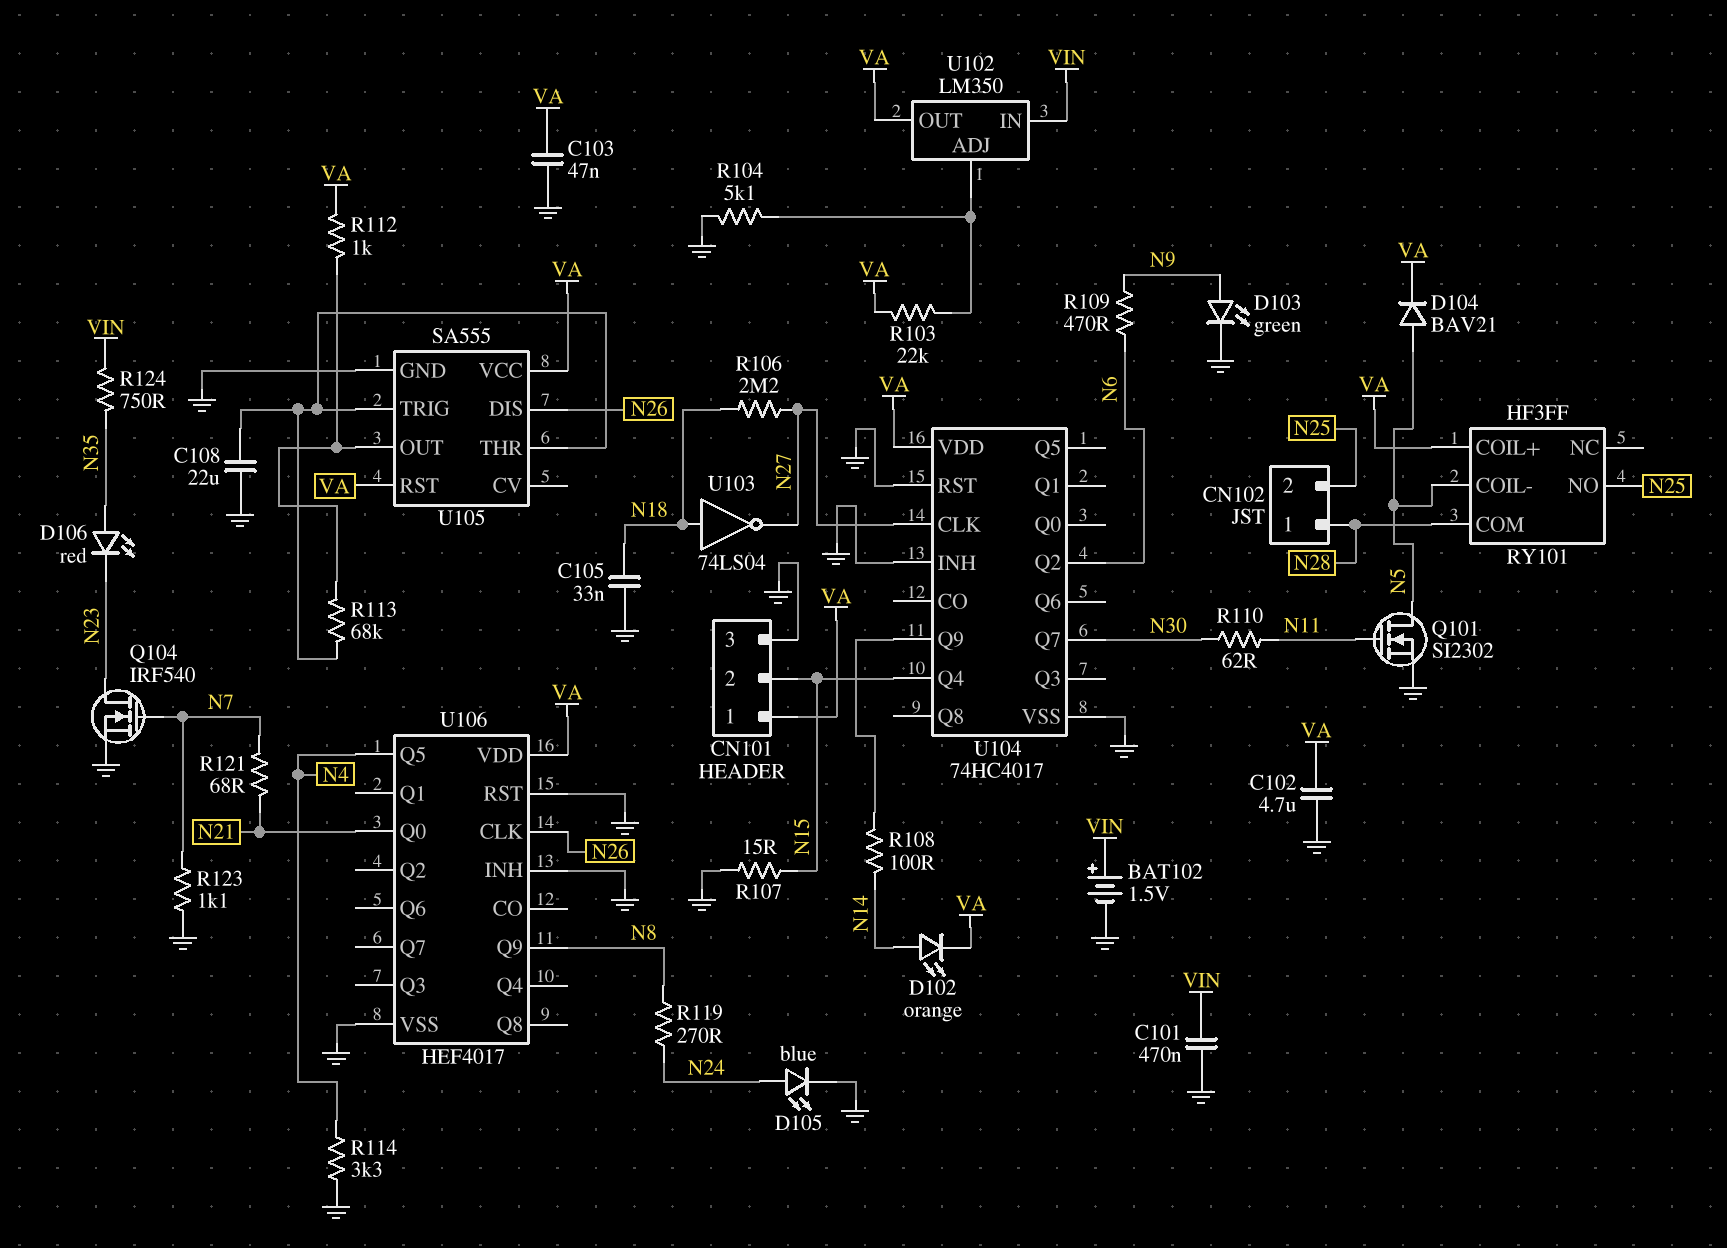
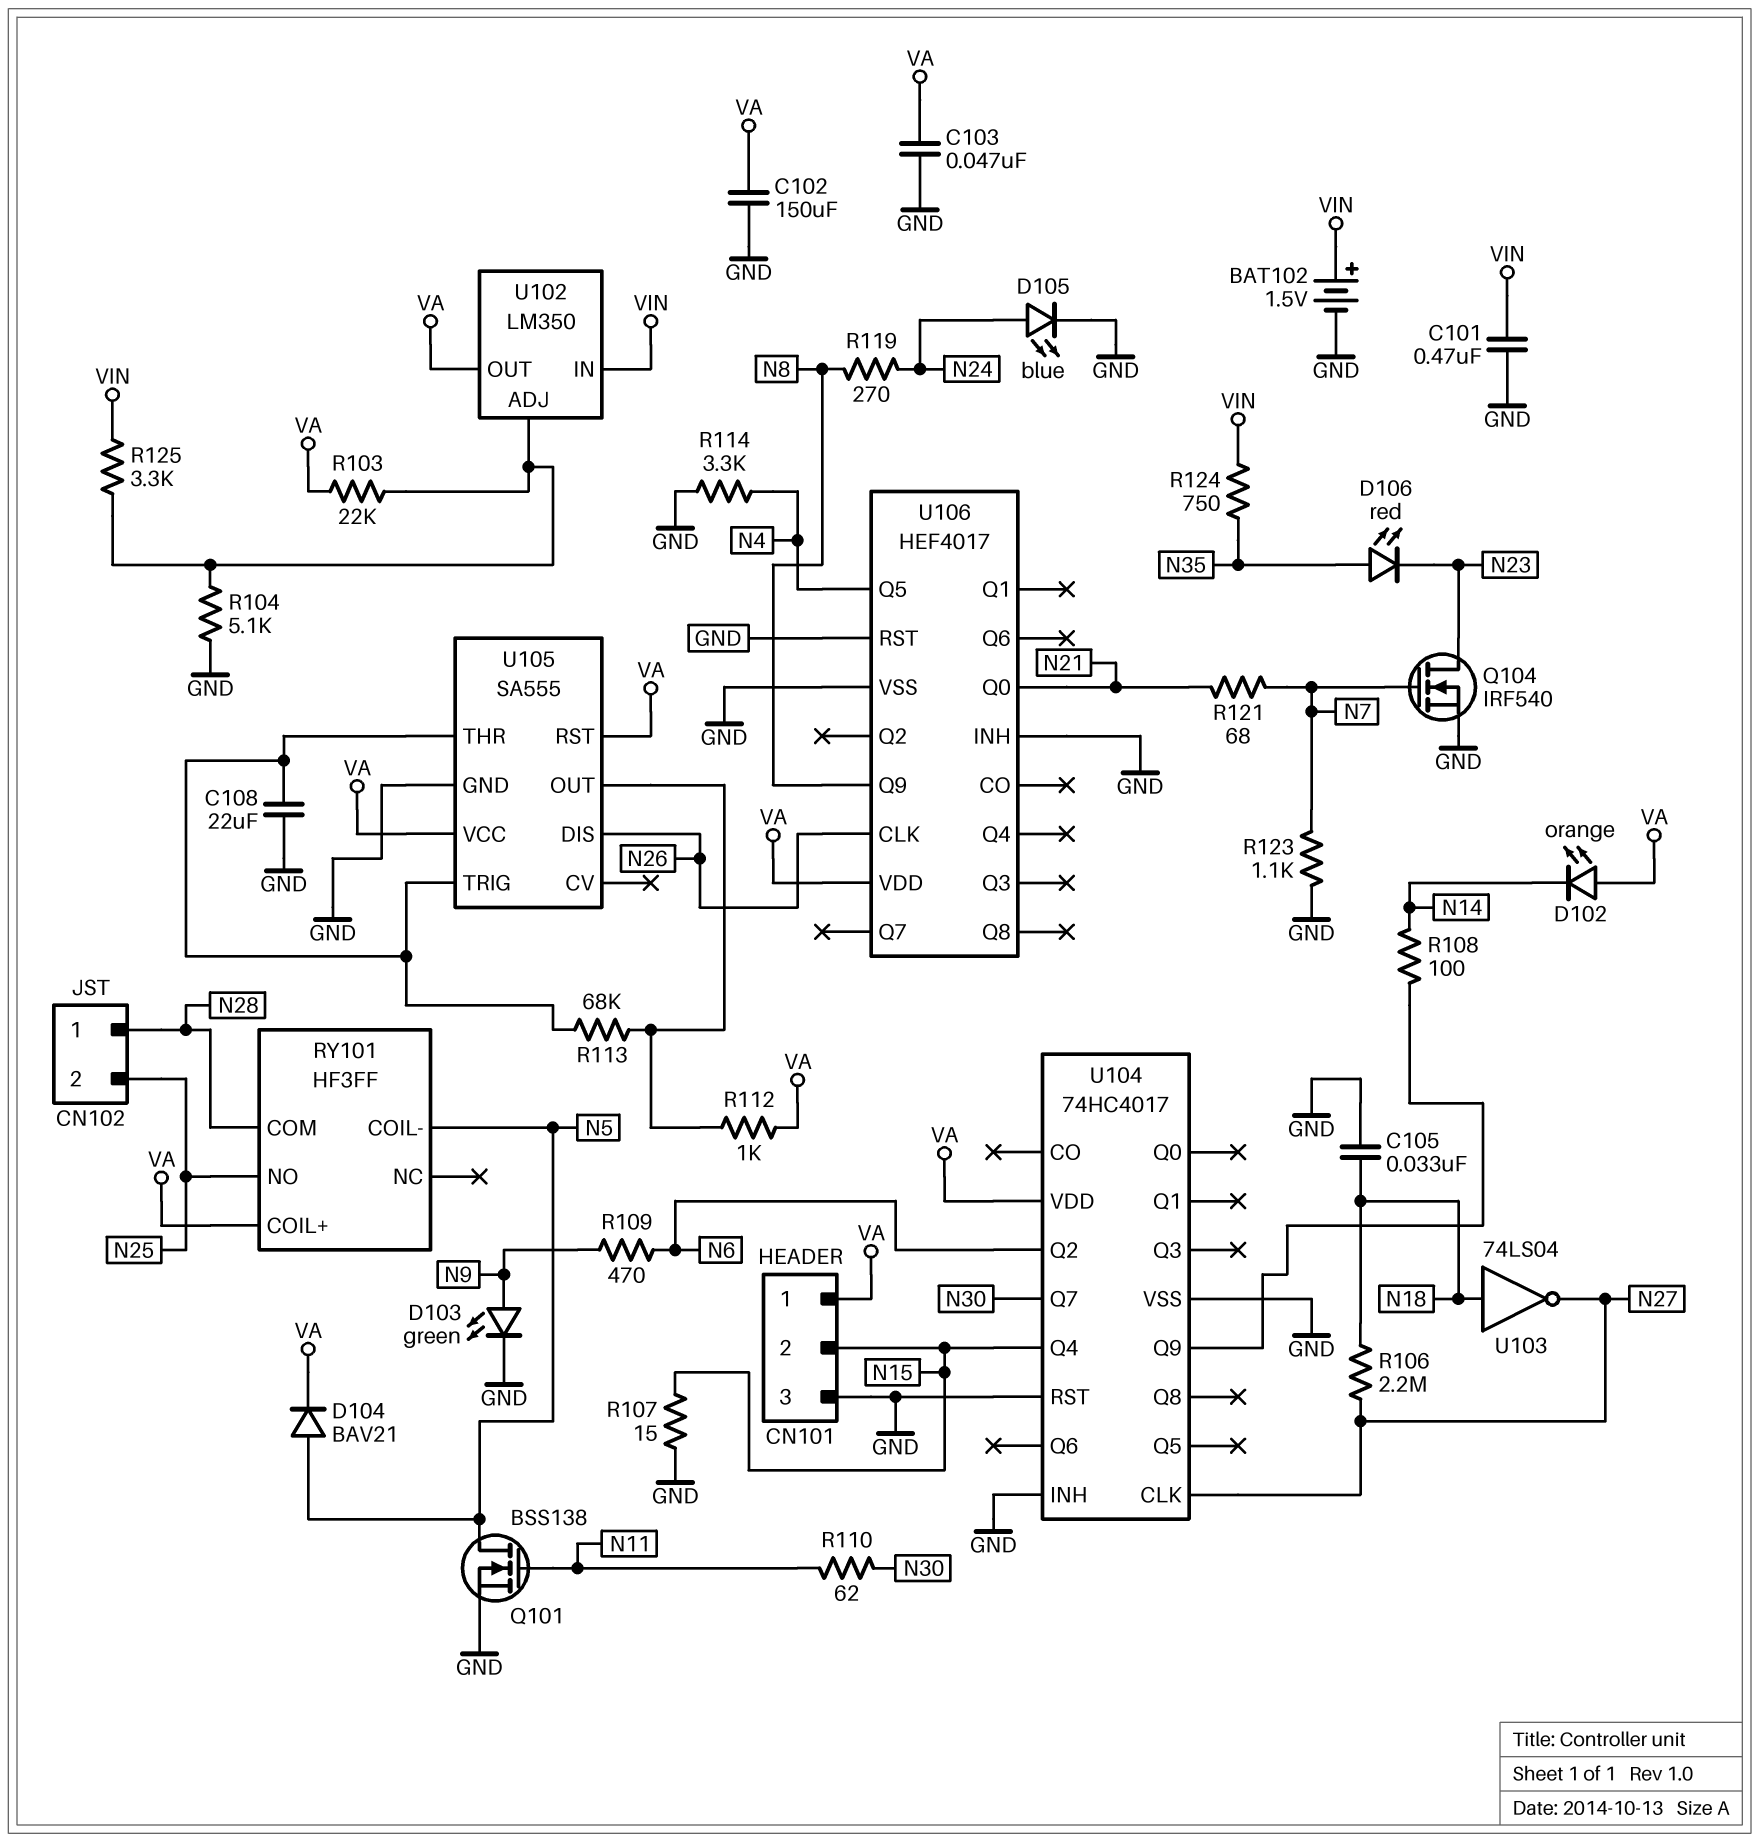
C102: 4.7uF (GND, VA) -> 150uF (GND, VA)
D102: LED orange (A N14, K VA) -> LED orange (A VA, K N14)
Q101: NMOS SI2302 (G N11, D N5, S GND) -> NMOS BSS138 (G N11, D N5, S GND)
R125: none -> 3.3k (U102/ADJ, VIN)

